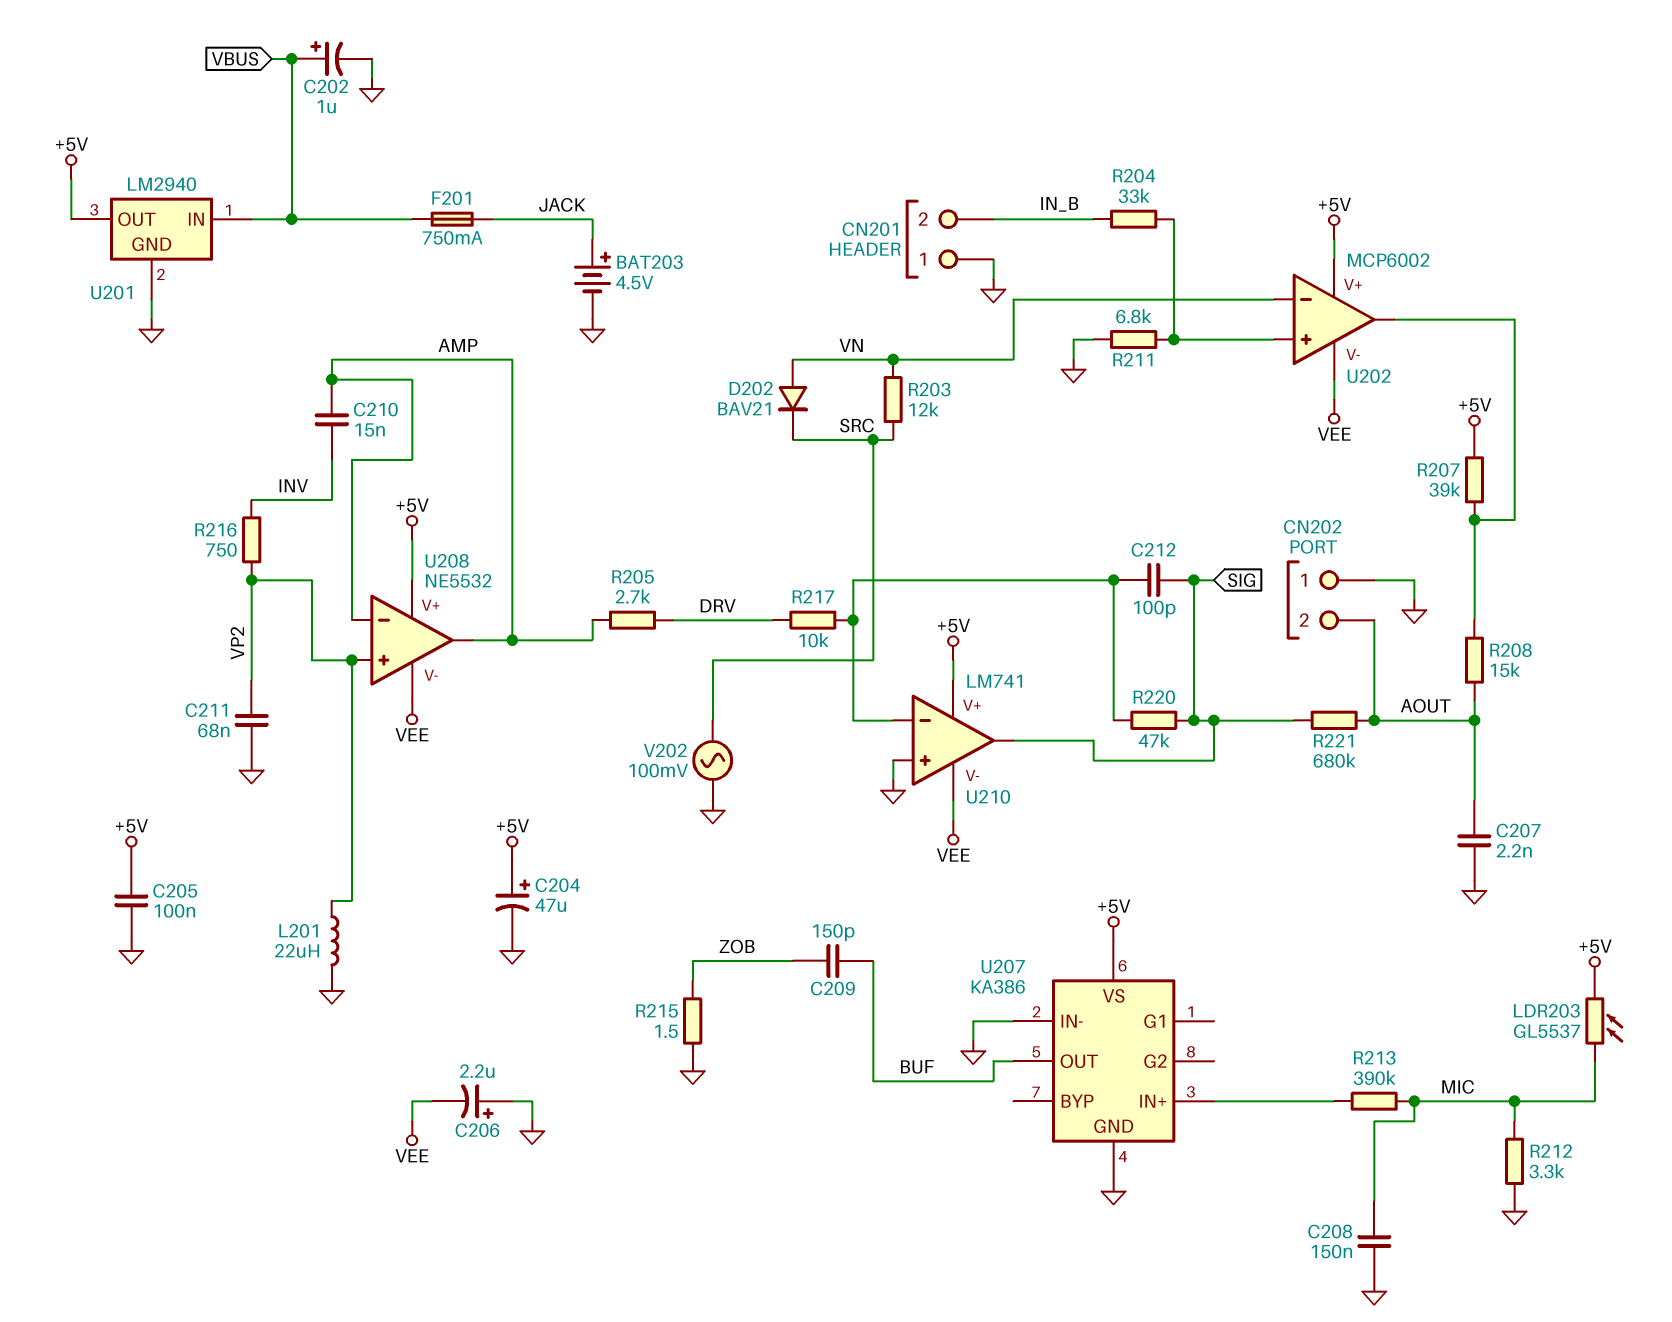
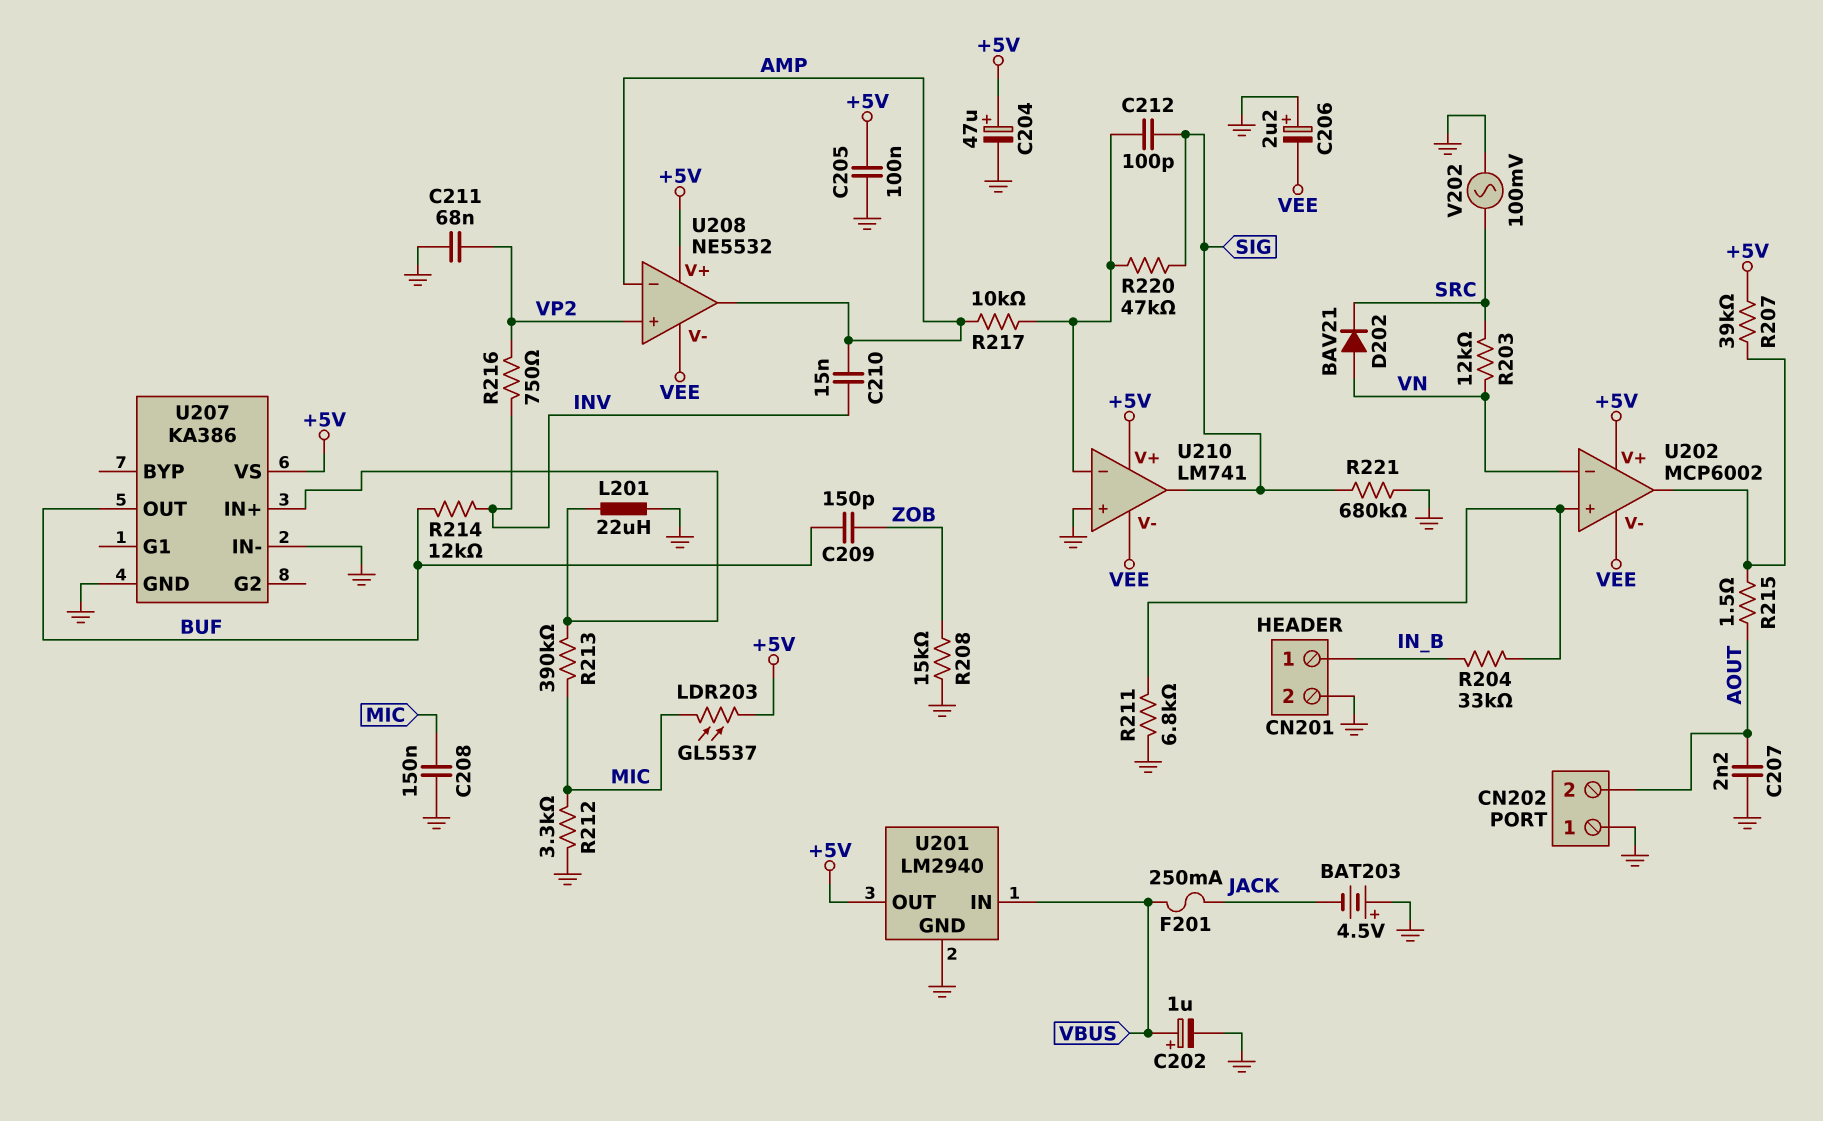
BAT203: 4.5V (plus JACK, minus GND) -> 4.5V (plus GND, minus JACK)
CN201 pin 1: GND -> IN_B
CN201 pin 2: IN_B -> GND
F201: 750mA (JACK, VBUS) -> 250mA (JACK, VBUS)
L201: 22uH (GND, VP2) -> 22uH (GND, U207/IN+)
R205: 2.7k (AMP, DRV) -> none
R208: 15k (AOUT, U202/out) -> 15k (GND, ZOB)
R214: none -> 12k (BUF, INV)
R215: 1.5 (GND, ZOB) -> 1.5 (AOUT, U202/out)
R217: 10k (DRV, U210/in-) -> 10k (AMP, U210/in-)
R221: 680k (AOUT, SIG) -> 680k (GND, SIG)

